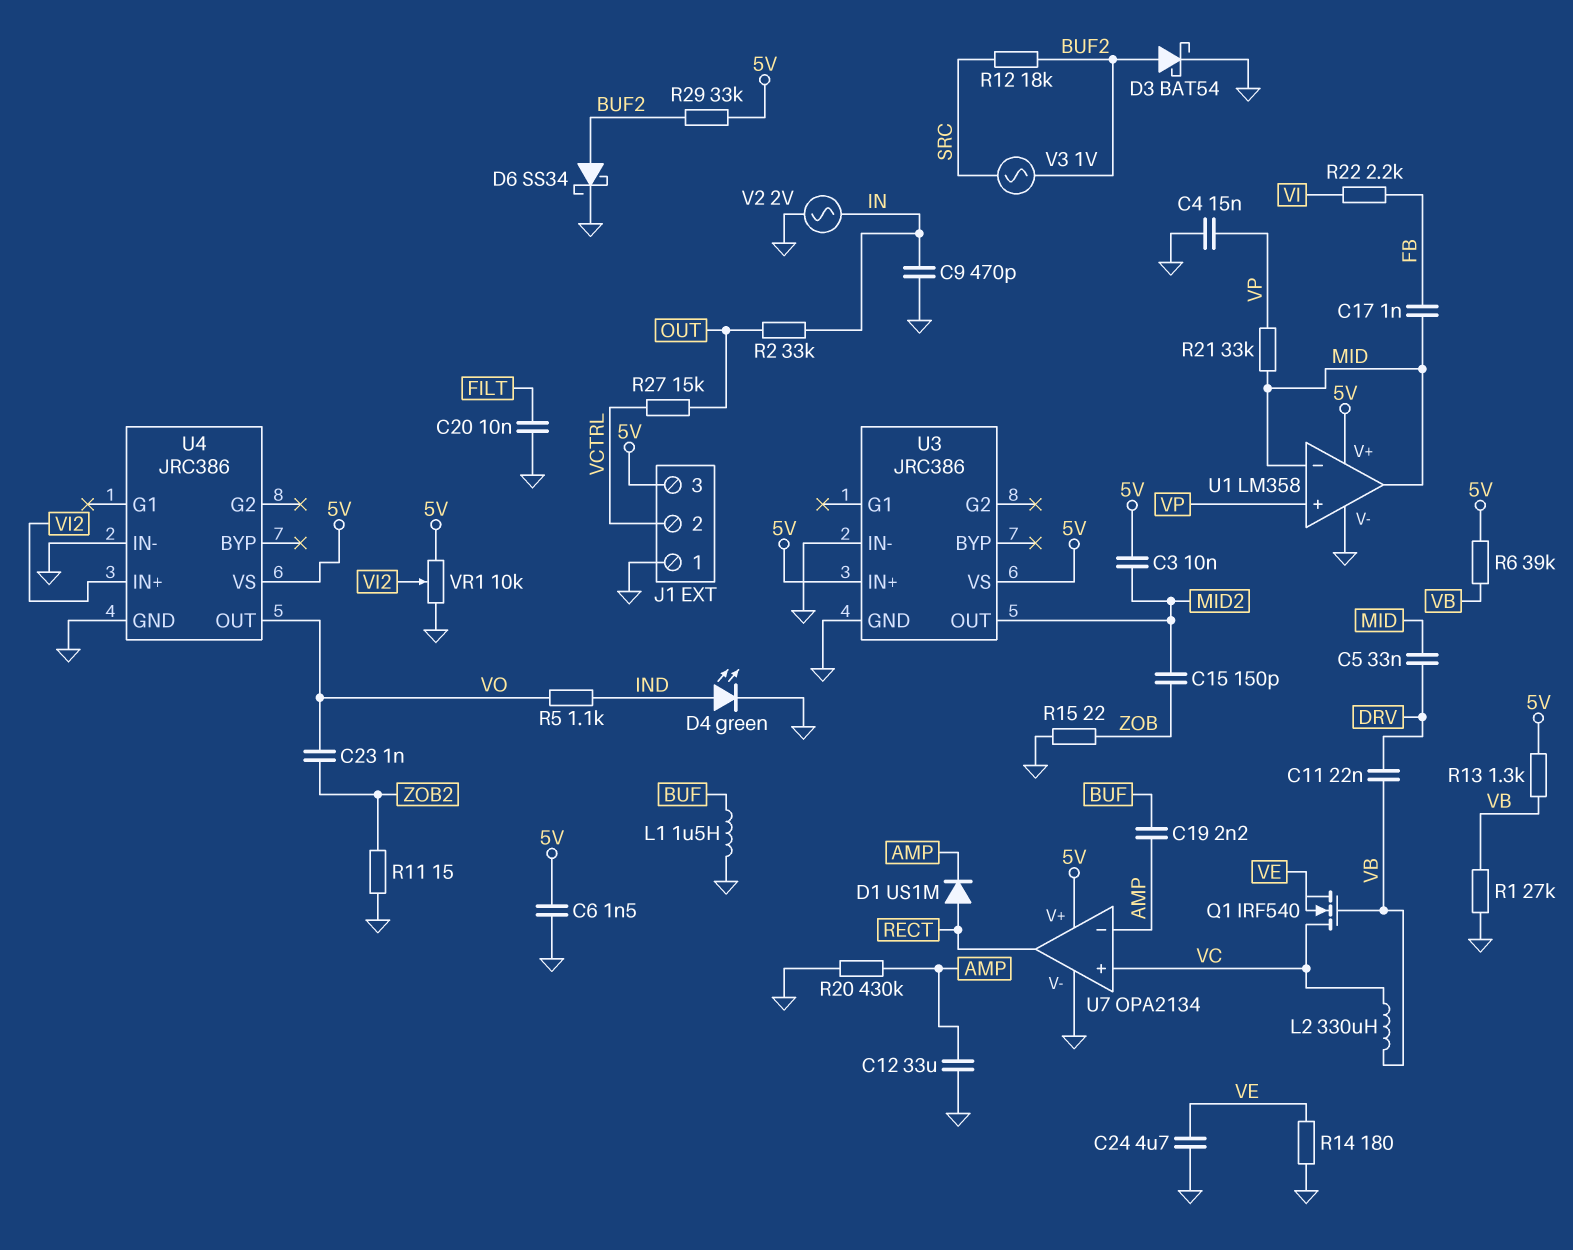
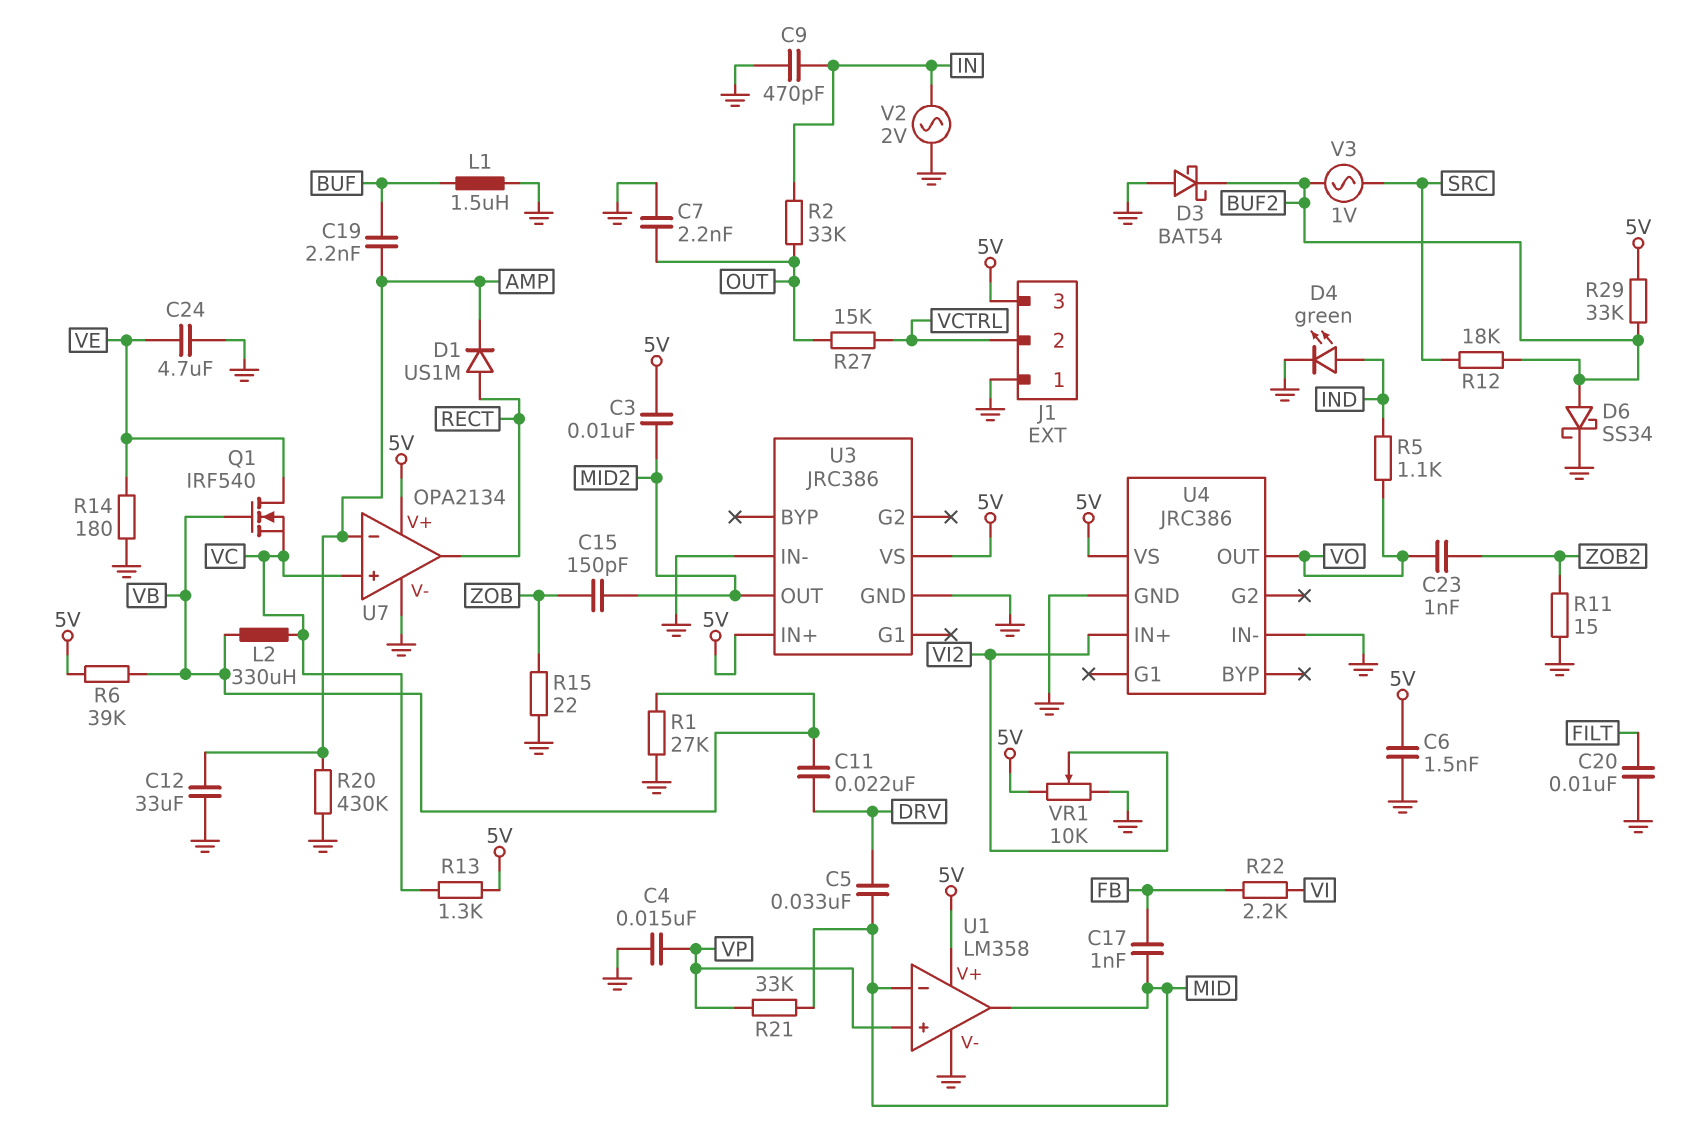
C7: none -> 2.2nF (GND, OUT)
D3: schottky BAT54 (A BUF2, K GND) -> schottky BAT54 (A GND, K BUF2)
Q1: NMOS IRF540 (G VB, D VC, S VE) -> NMOS IRF540 (G VB, D VE, S VC)
R13: 1.3k (5V, VB) -> 1.3k (5V, VC)

